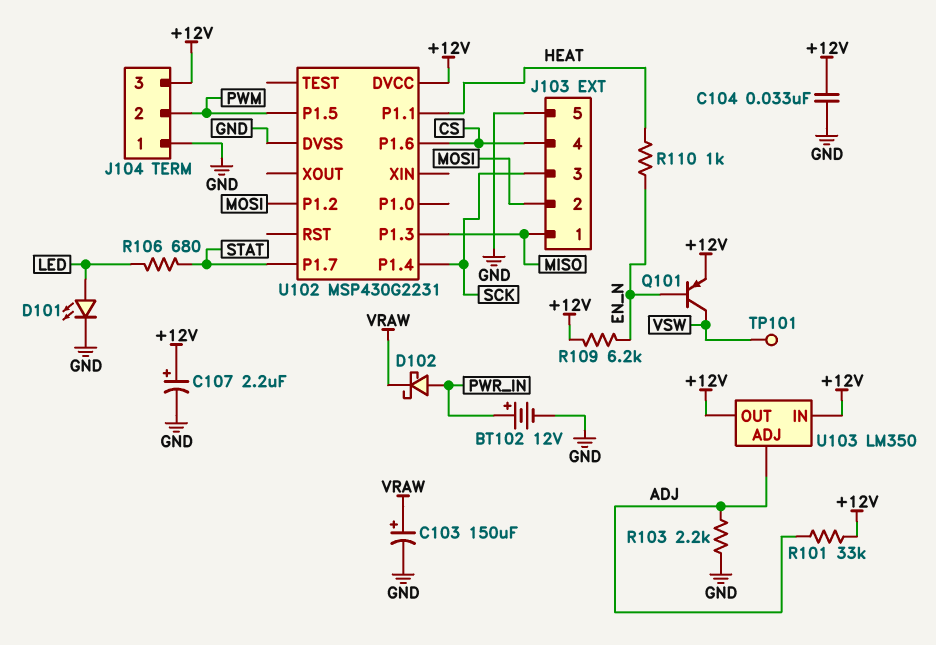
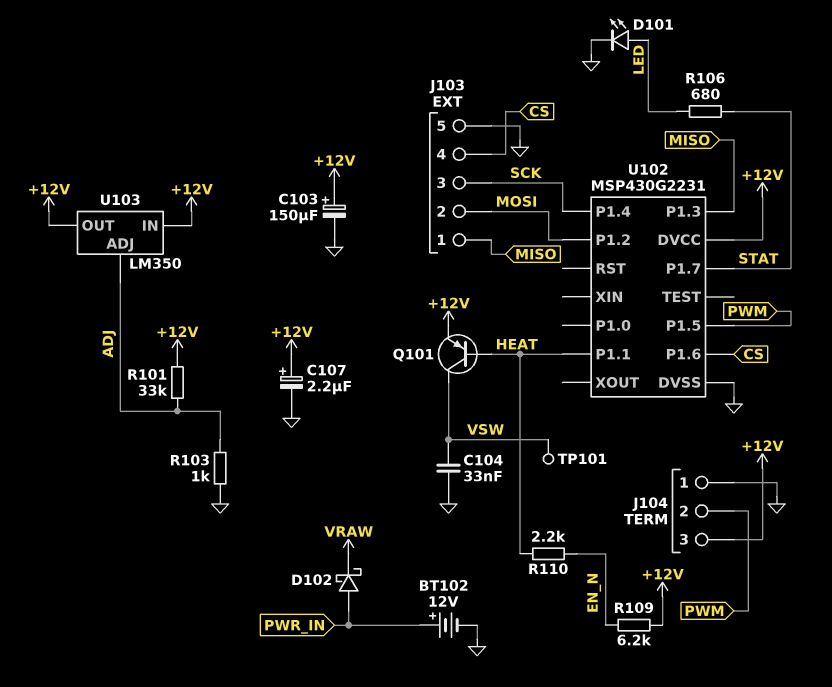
C103: 150uF (plus VRAW, minus GND) -> 150uF (plus +12V, minus GND)
C104: 33nF (+12V, GND) -> 33nF (GND, VSW)
Q101: PNP (B EN_N, C VSW, E +12V) -> PNP (B HEAT, C VSW, E +12V)
R103: 2.2k (ADJ, GND) -> 1k (ADJ, GND)
R110: 1k (EN_N, HEAT) -> 2.2k (EN_N, HEAT)

